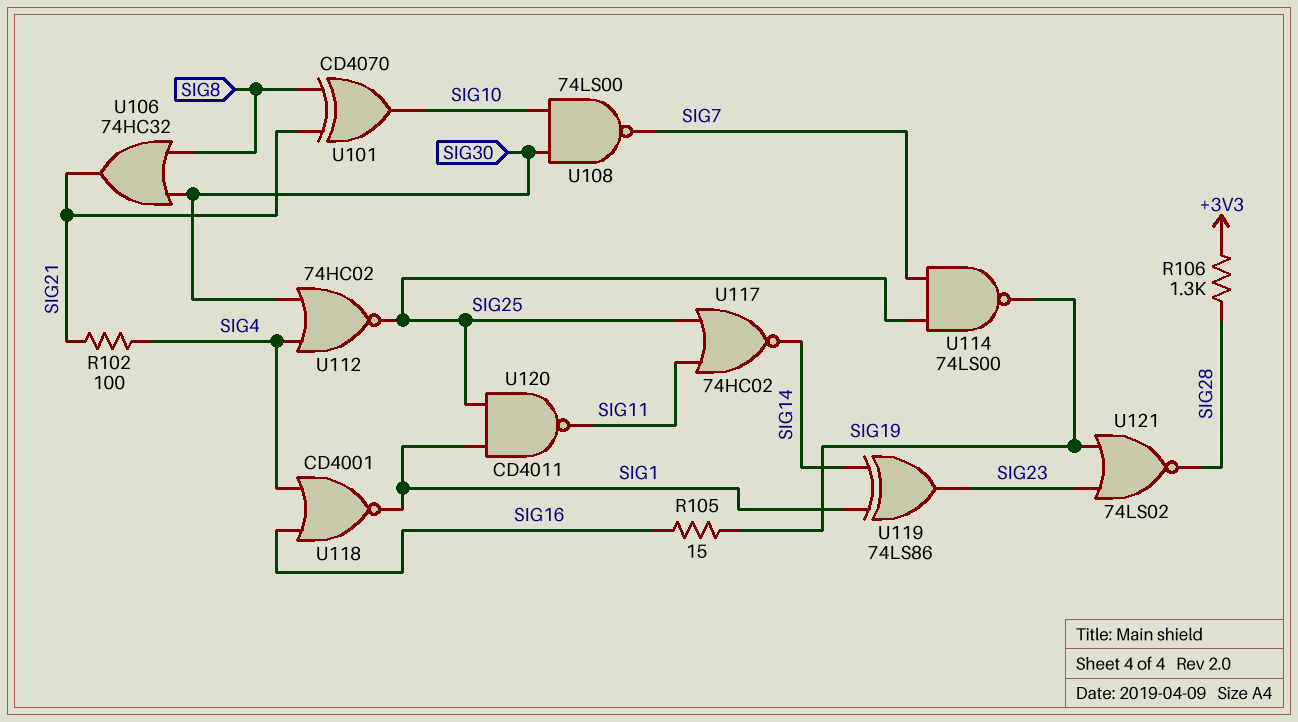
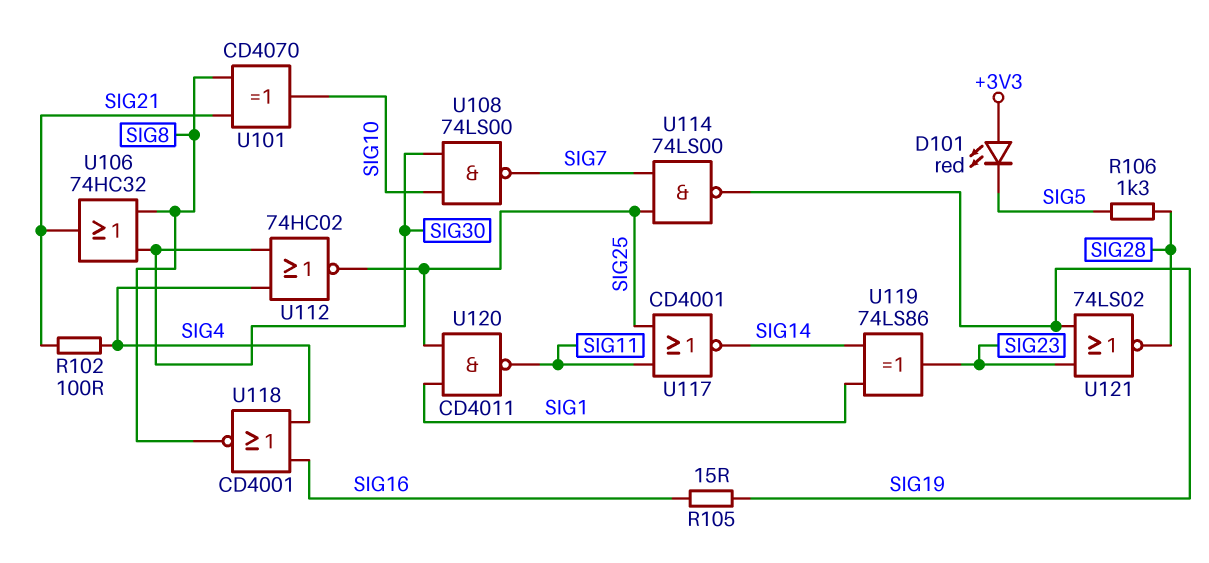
D101: none -> LED red (A +3V3, K SIG5)
R106: 1.3k (+3V3, SIG28) -> 1.3k (SIG5, SIG28)
U117: NOR 74HC02 (in SIG11, in SIG25, out SIG14) -> NOR CD4001 (in SIG11, in SIG25, out SIG14)
U118: NOR CD4001 (in SIG4, in SIG16, out SIG1) -> NOR CD4001 (in SIG4, in SIG16, out SIG8)

